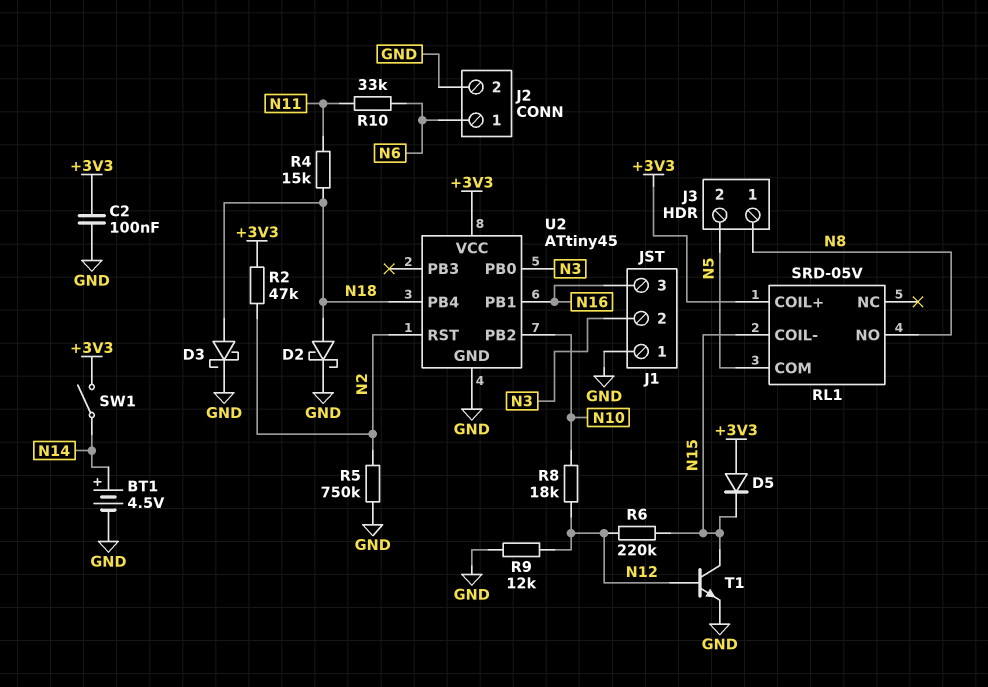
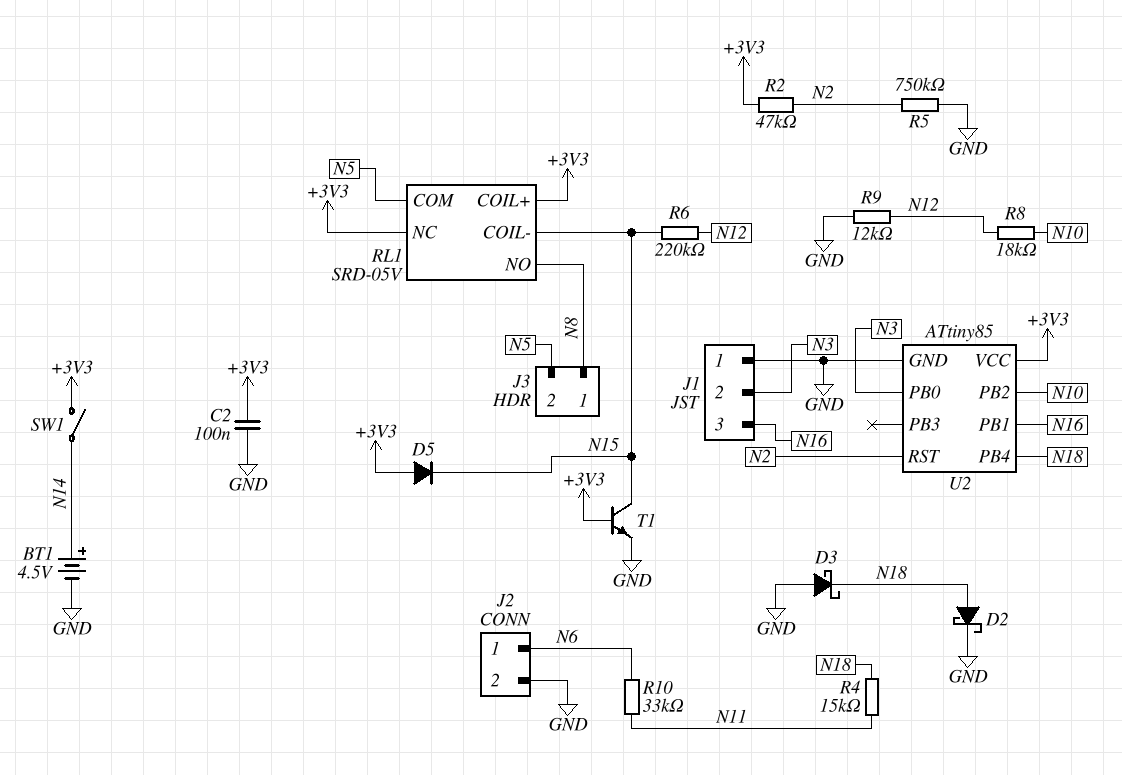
D3: schottky (A N18, K GND) -> schottky (A GND, K N18)
RL1 pin NC: none -> +3V3
T1: NPN (B N12, C N15, E GND) -> NPN (B +3V3, C N15, E GND)
U2: ATtiny45 -> ATtiny85

